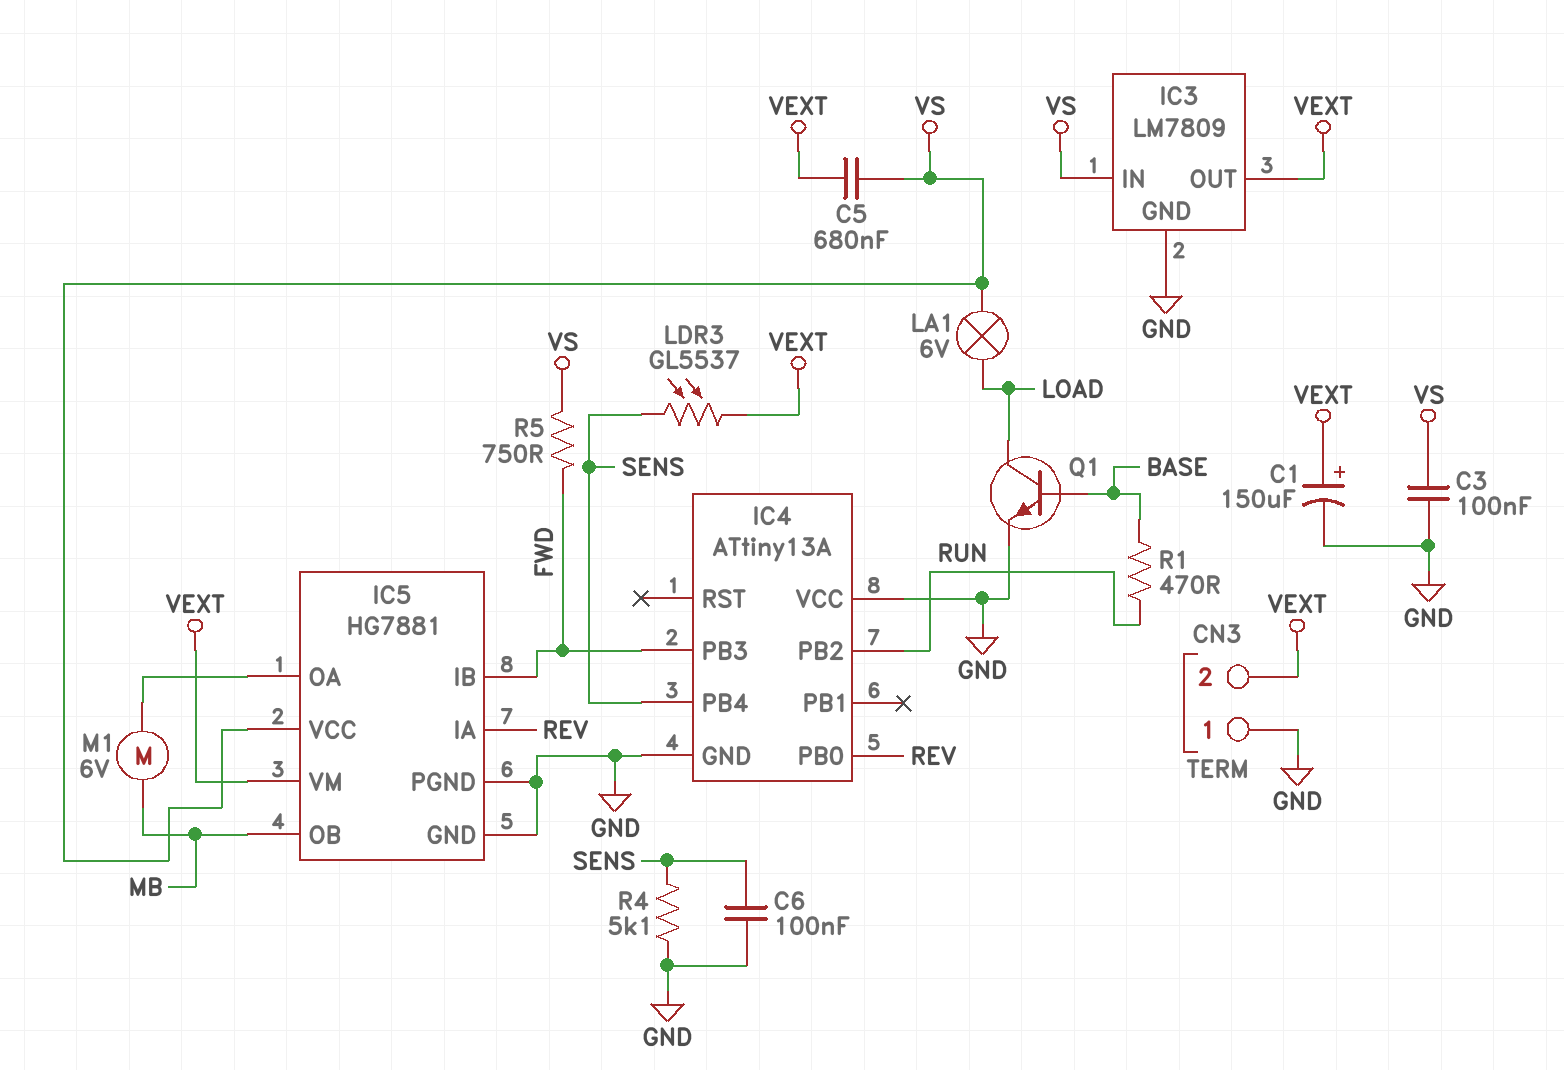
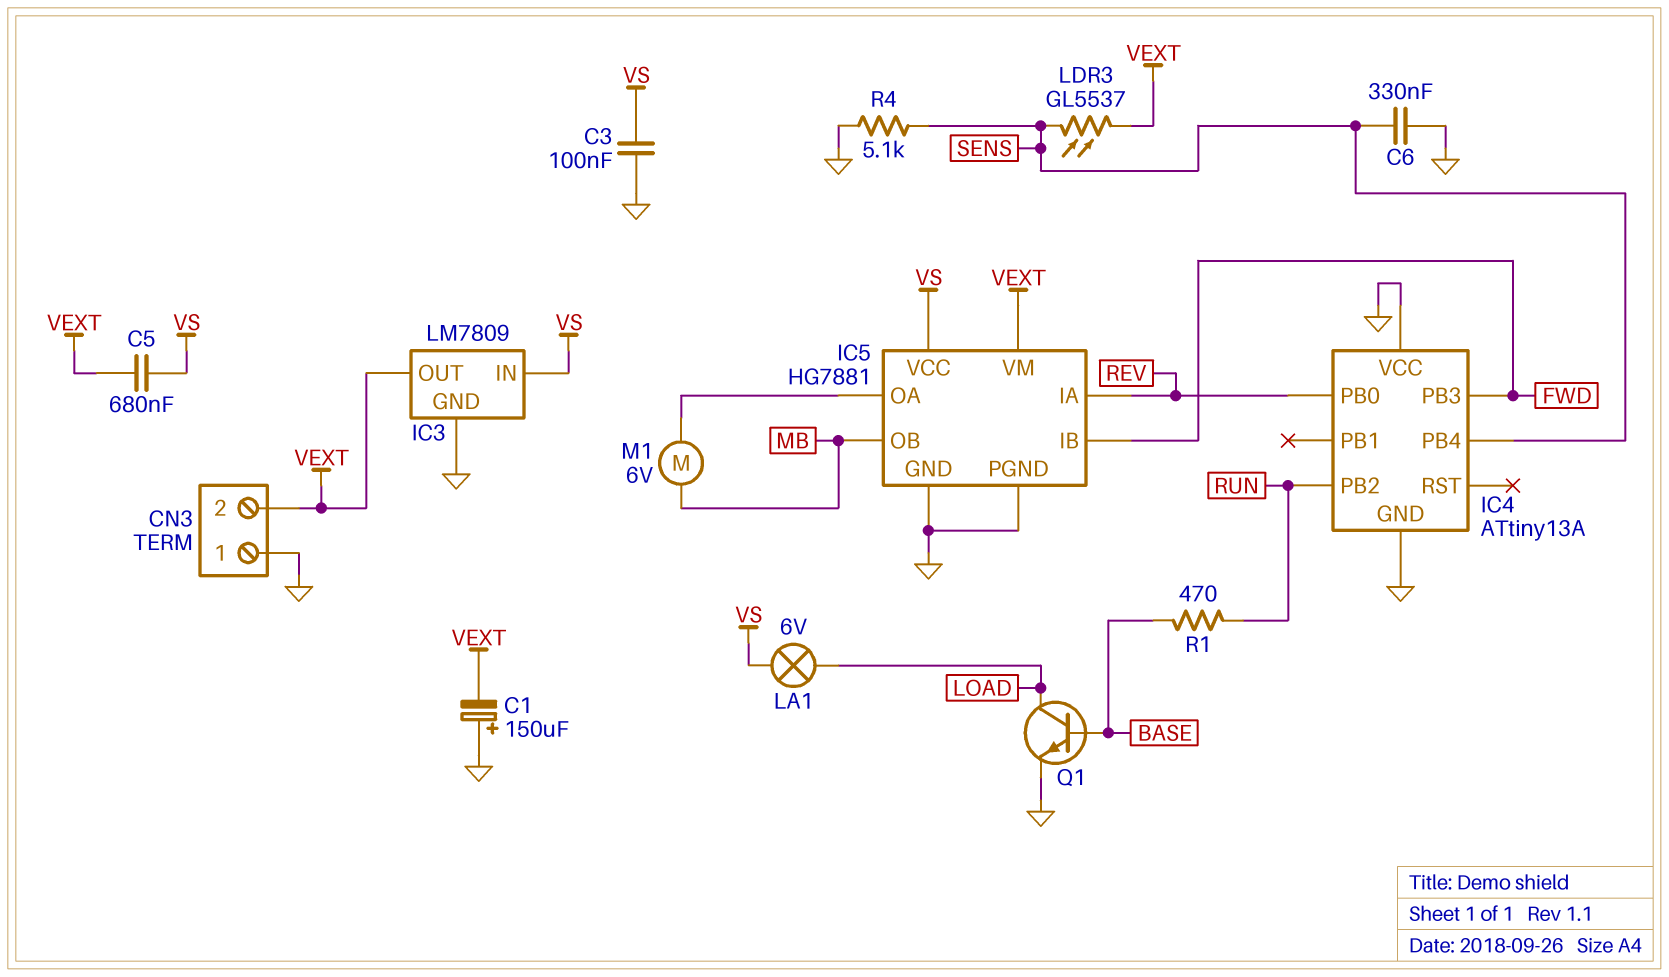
C1: 150uF (plus VEXT, minus GND) -> 150uF (plus GND, minus VEXT)
C6: 100nF (GND, SENS) -> 330nF (GND, SENS)
R5: 750 (FWD, VS) -> none

